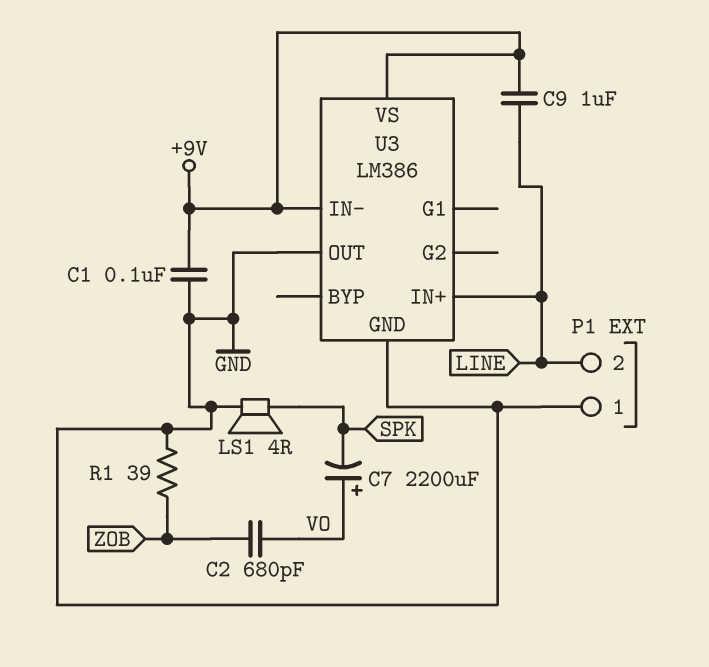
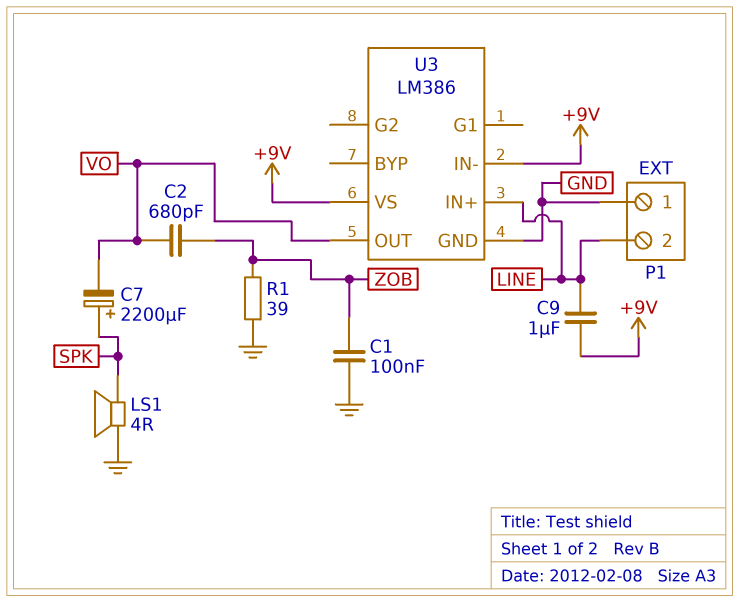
C1: 100nF (+9V, GND) -> 100nF (GND, ZOB)
C7: 2200uF (plus VO, minus SPK) -> 2200uF (plus SPK, minus VO)
U3 pin OUT: GND -> VO

